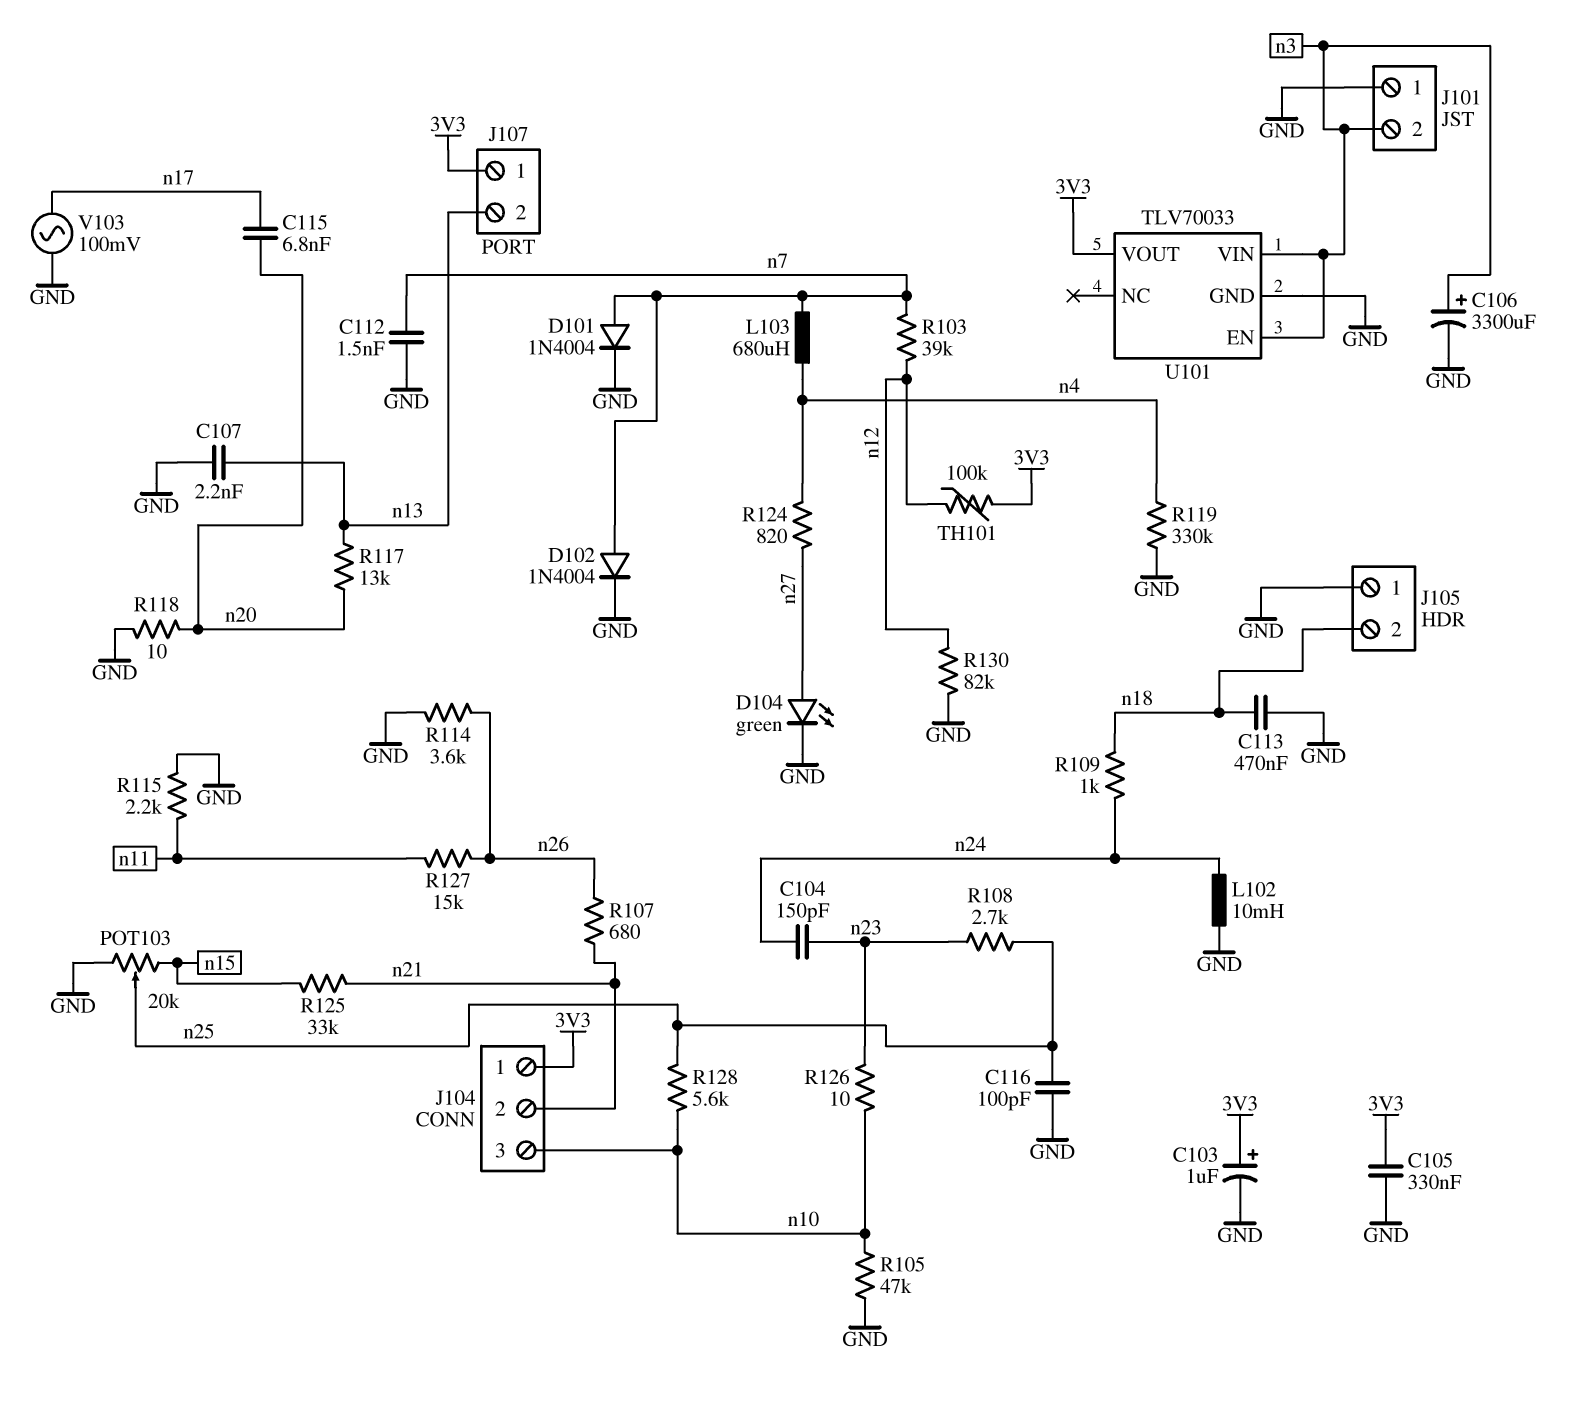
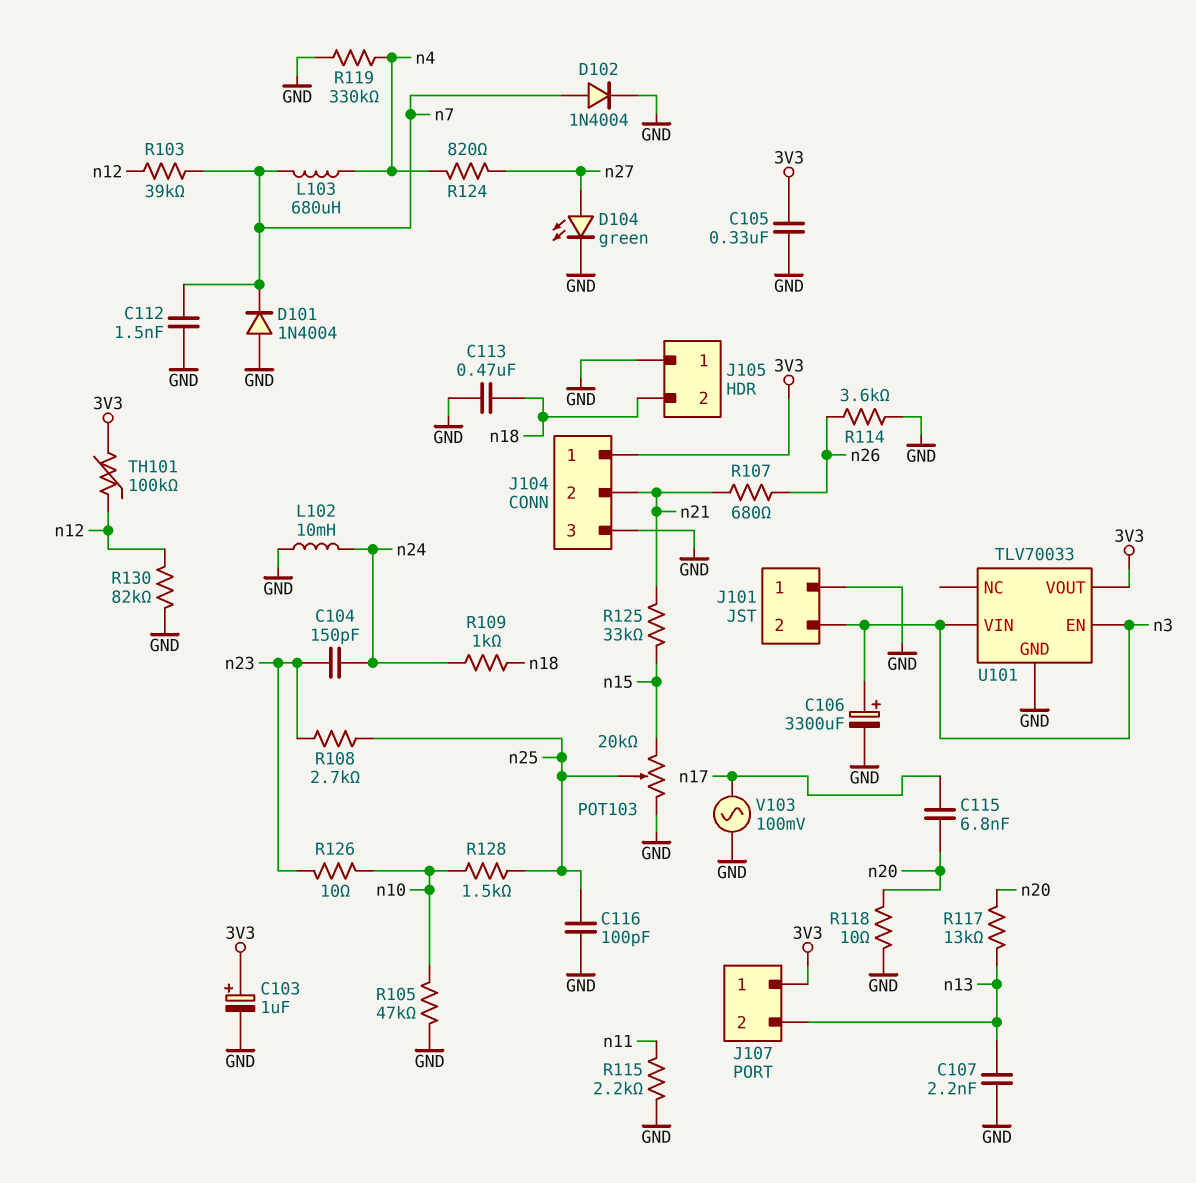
D101: diode 1N4004 (A n7, K GND) -> diode 1N4004 (A GND, K n7)
J104 pin 3: n10 -> GND
R127: 15k (n11, n26) -> none
R128: 5.6k (n10, n25) -> 1.5k (n10, n25)

